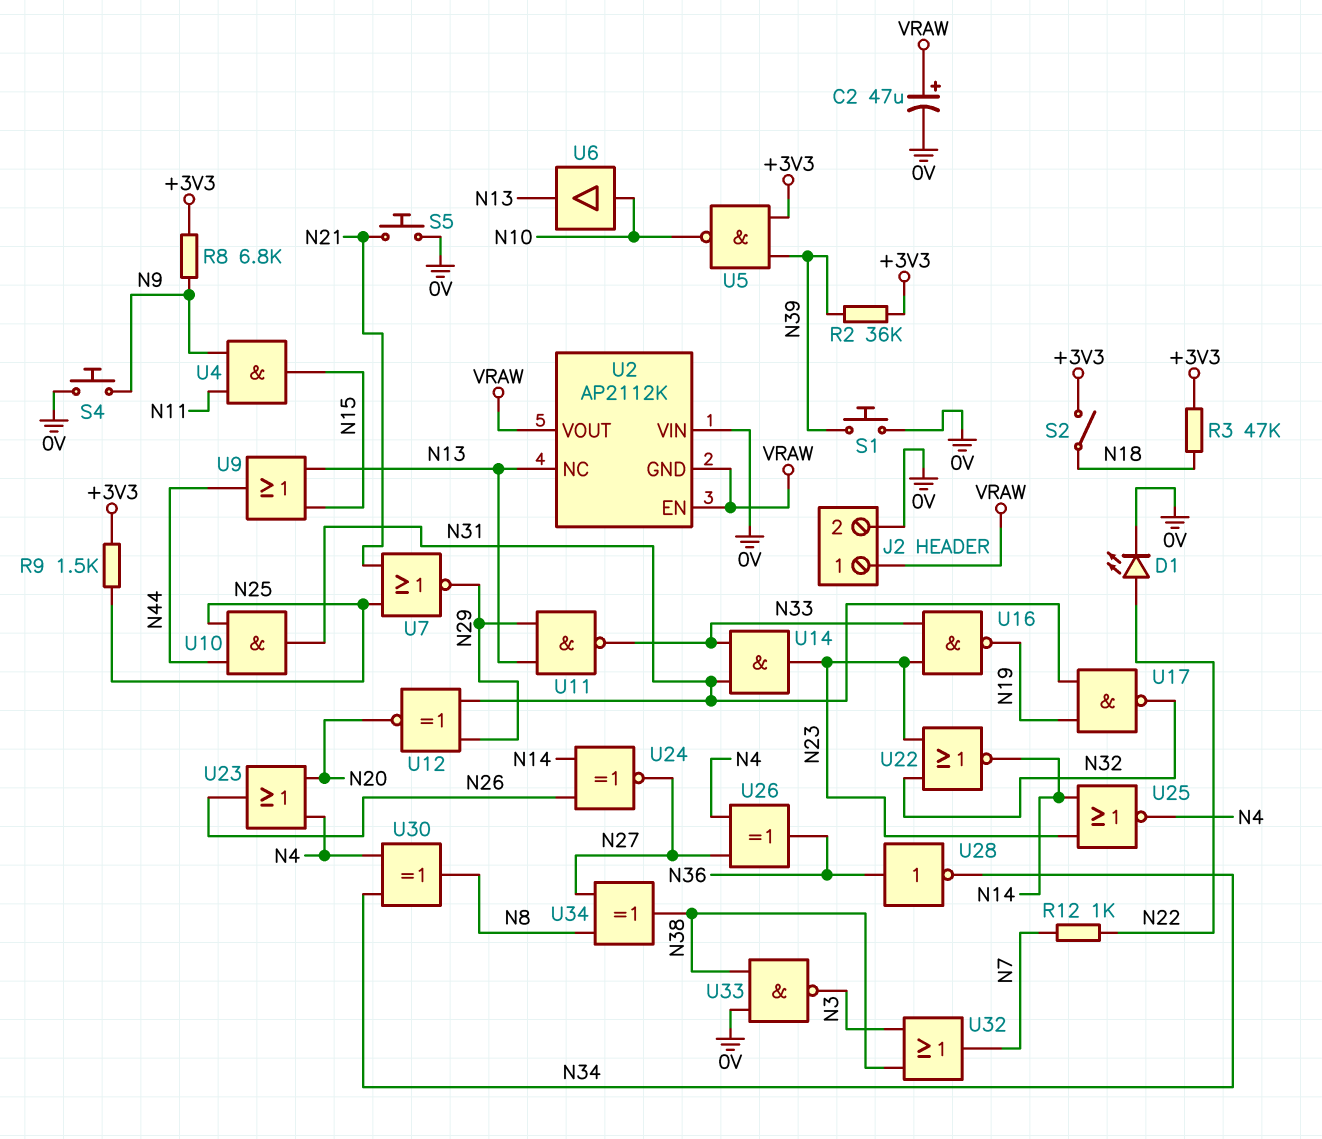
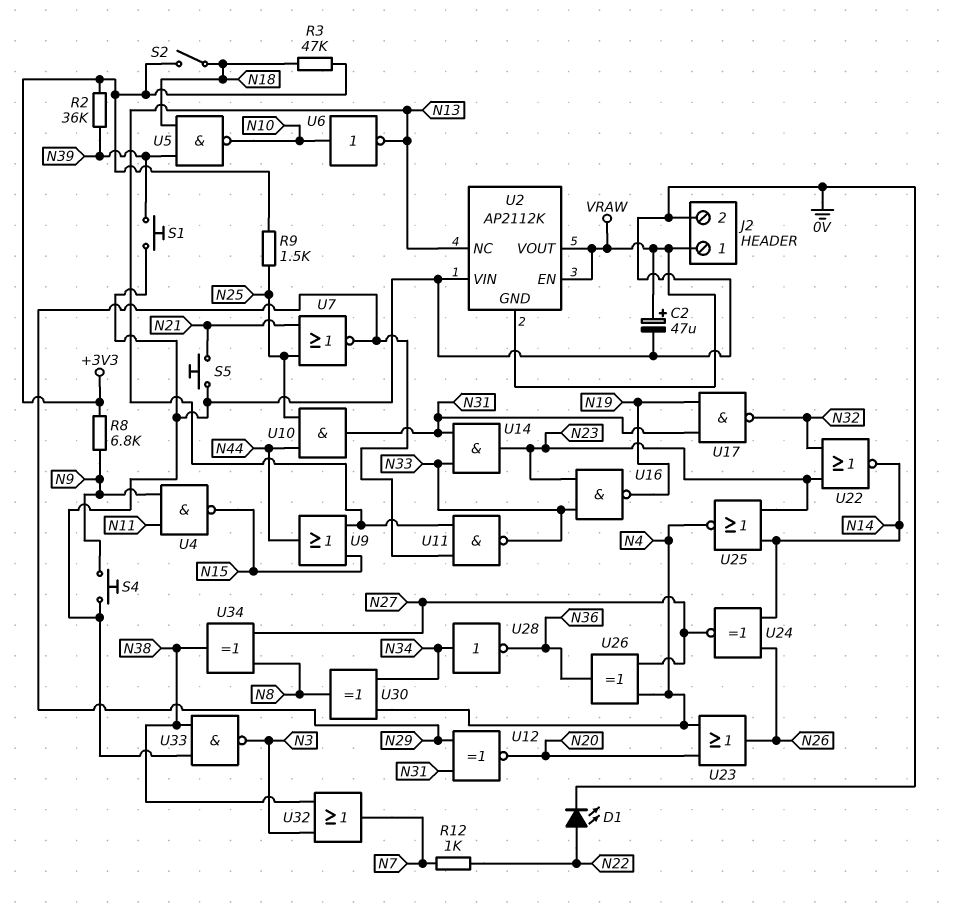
U4: AND (in N9, in N11, out N15) -> NAND (in N9, in N11, out N15)
U5: NAND (in +3V3, in N39, out N10) -> NAND (in N18, in N39, out N10)
U6: buffer (in N10, out N13) -> NOT (in N10, out N13)
U28: NOT (in N36, out N34) -> NOT (in N34, out N36)

